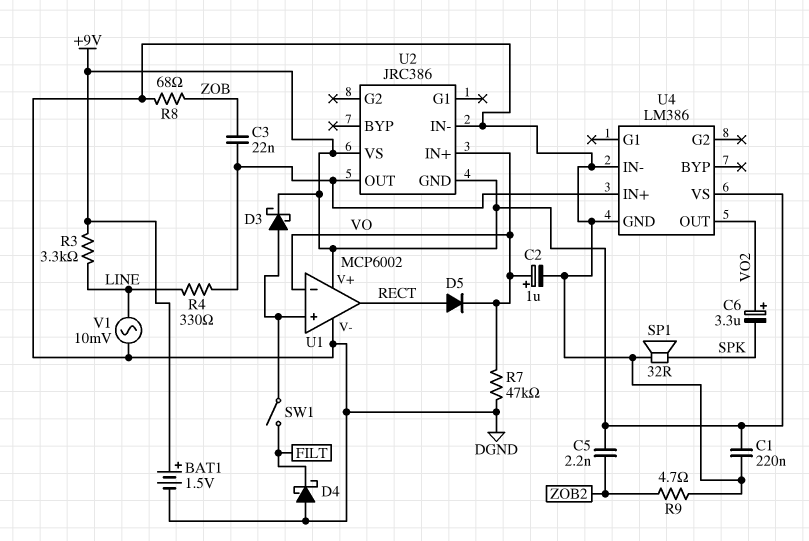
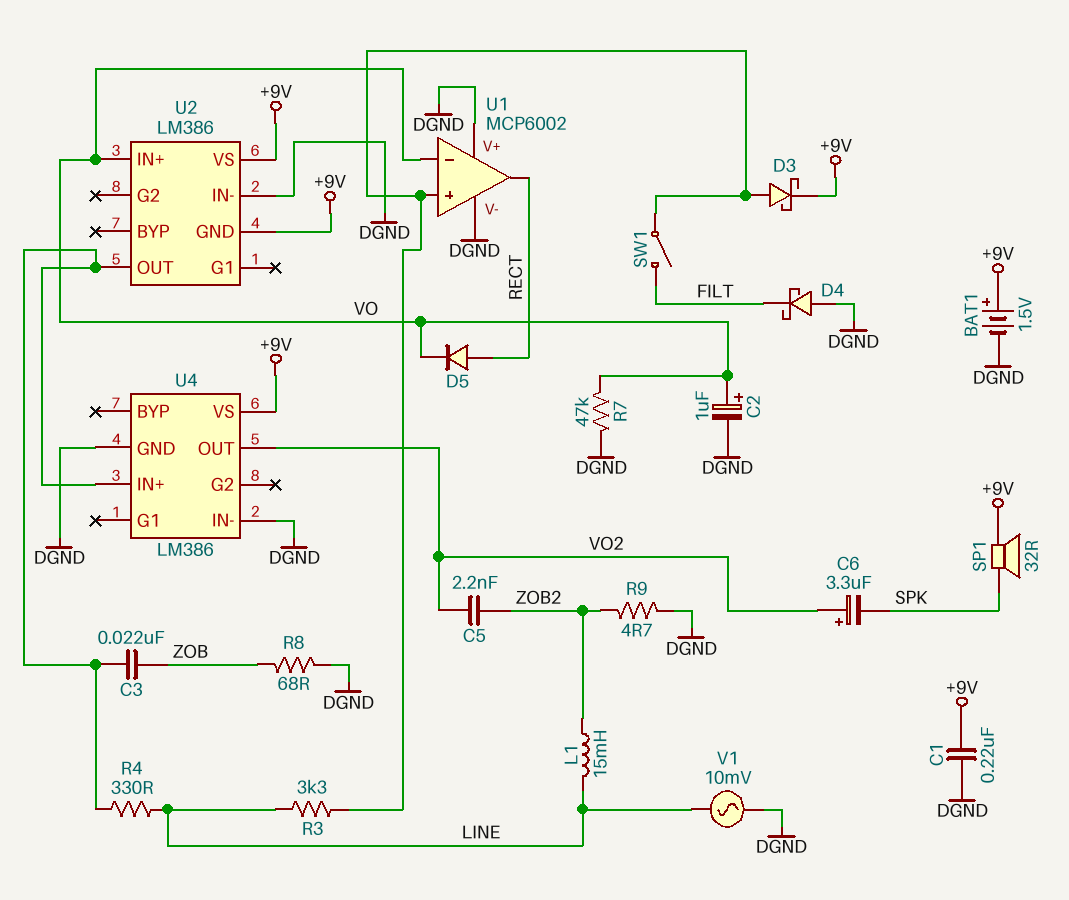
C5: 2.2nF (+9V, ZOB2) -> 2.2nF (VO2, ZOB2)
L1: none -> 15mH (LINE, ZOB2)
R3: 3.3k (+9V, LINE) -> 3.3k (LINE, U1/in+)
SP1: speaker 32R (DGND, SPK) -> speaker 32R (+9V, SPK)
U1 pin V+: +9V -> DGND
U2: JRC386 -> LM386

